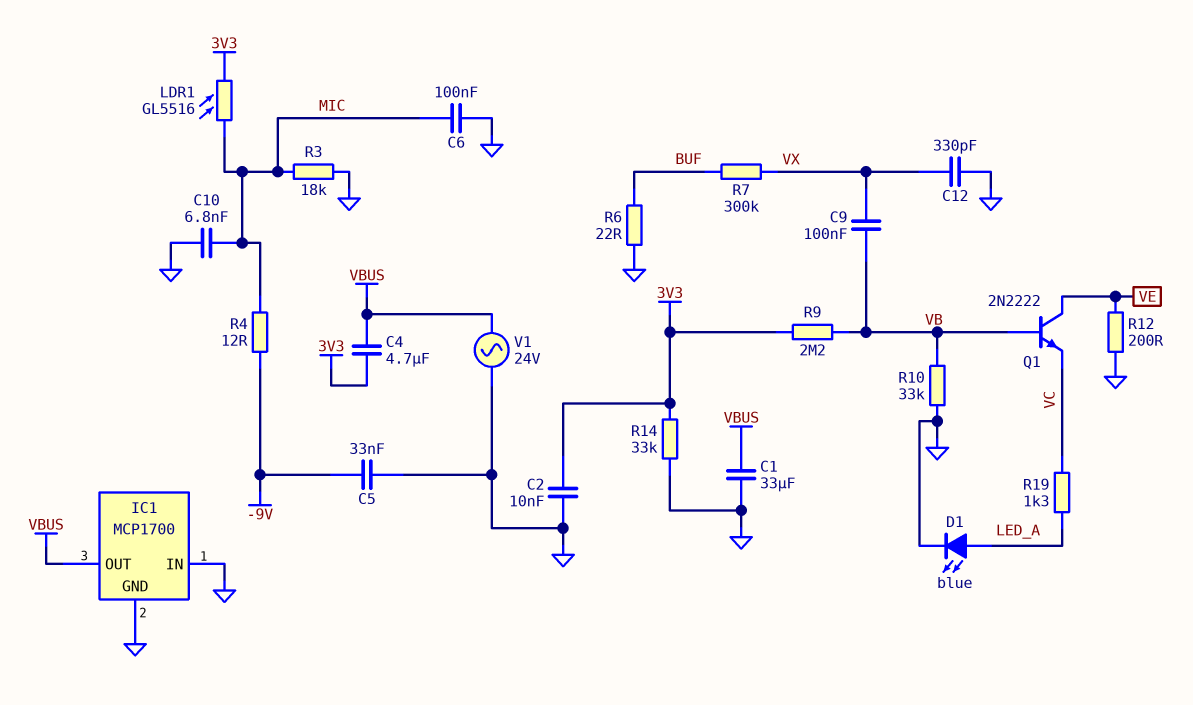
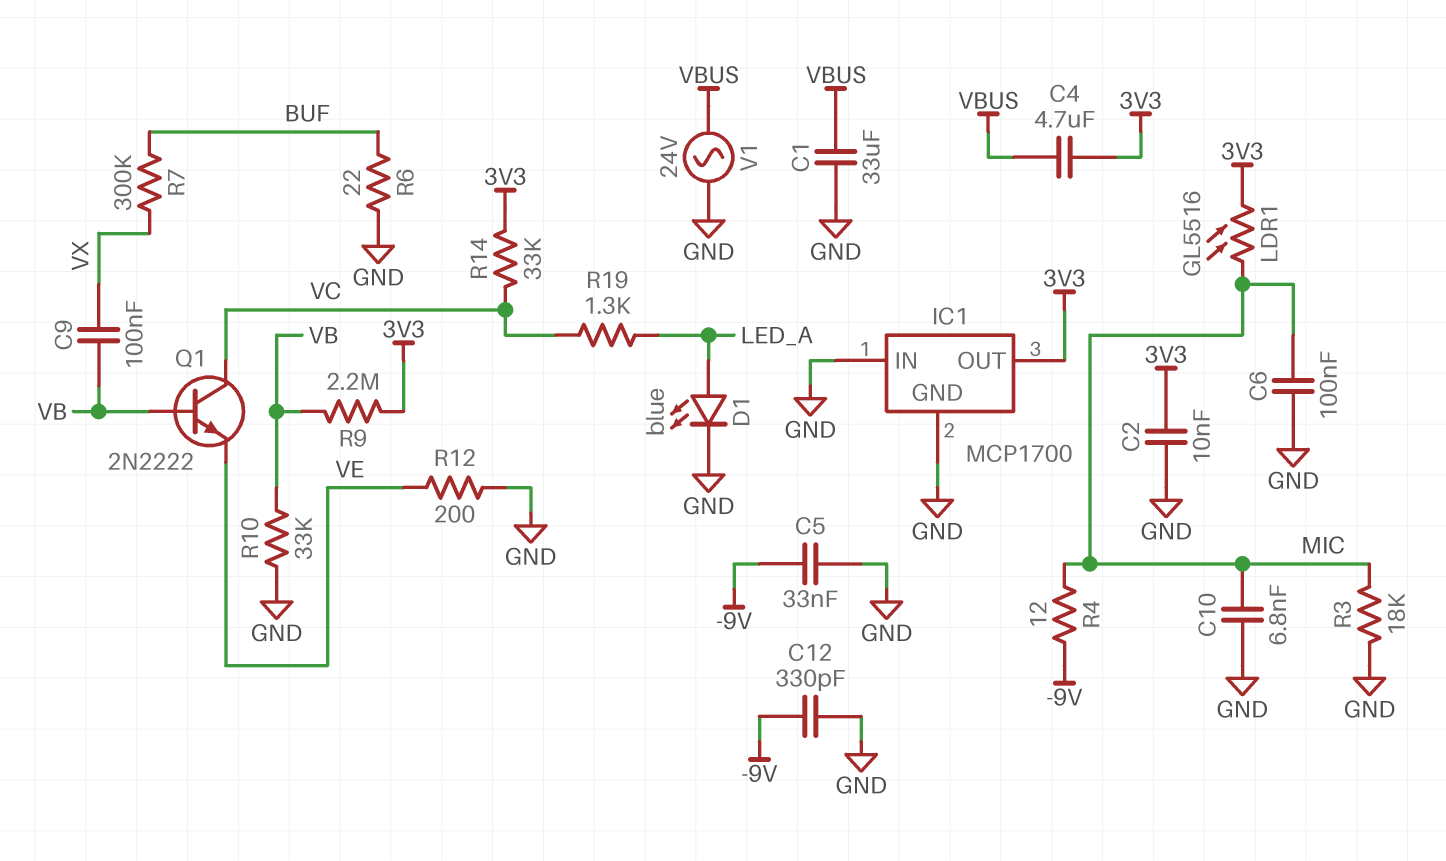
C12: 330pF (GND, VX) -> 330pF (-9V, GND)
IC1 pin OUT: VBUS -> 3V3
Q1: NPN 2N2222 (B VB, C VE, E VC) -> NPN 2N2222 (B VB, C VC, E VE)
R14: 33k (3V3, GND) -> 33k (3V3, VC)

